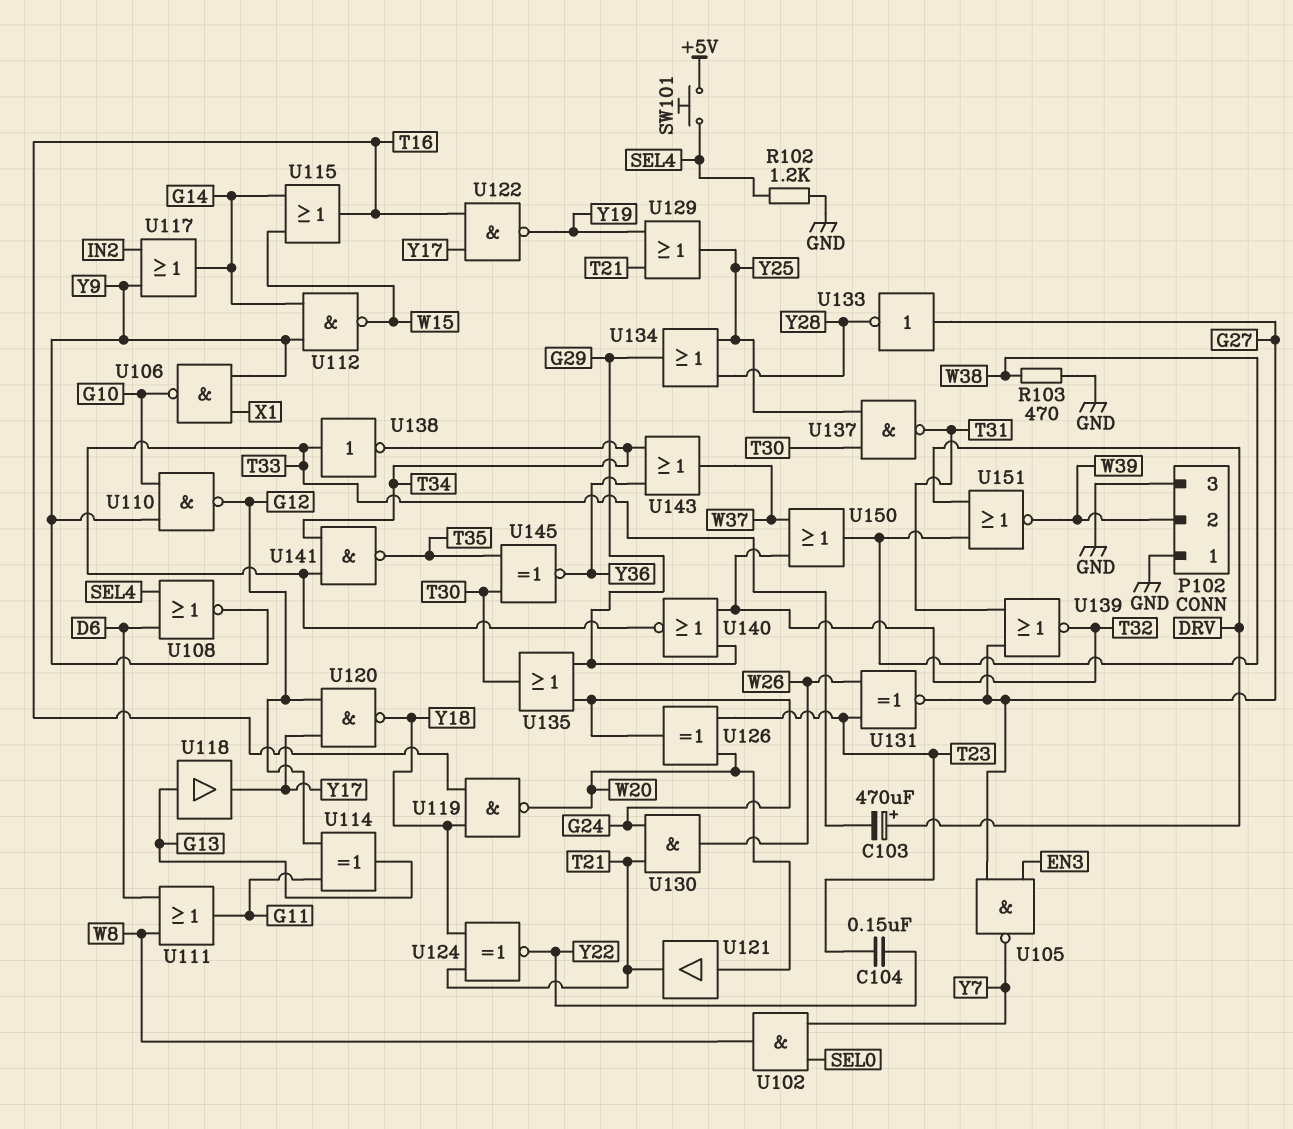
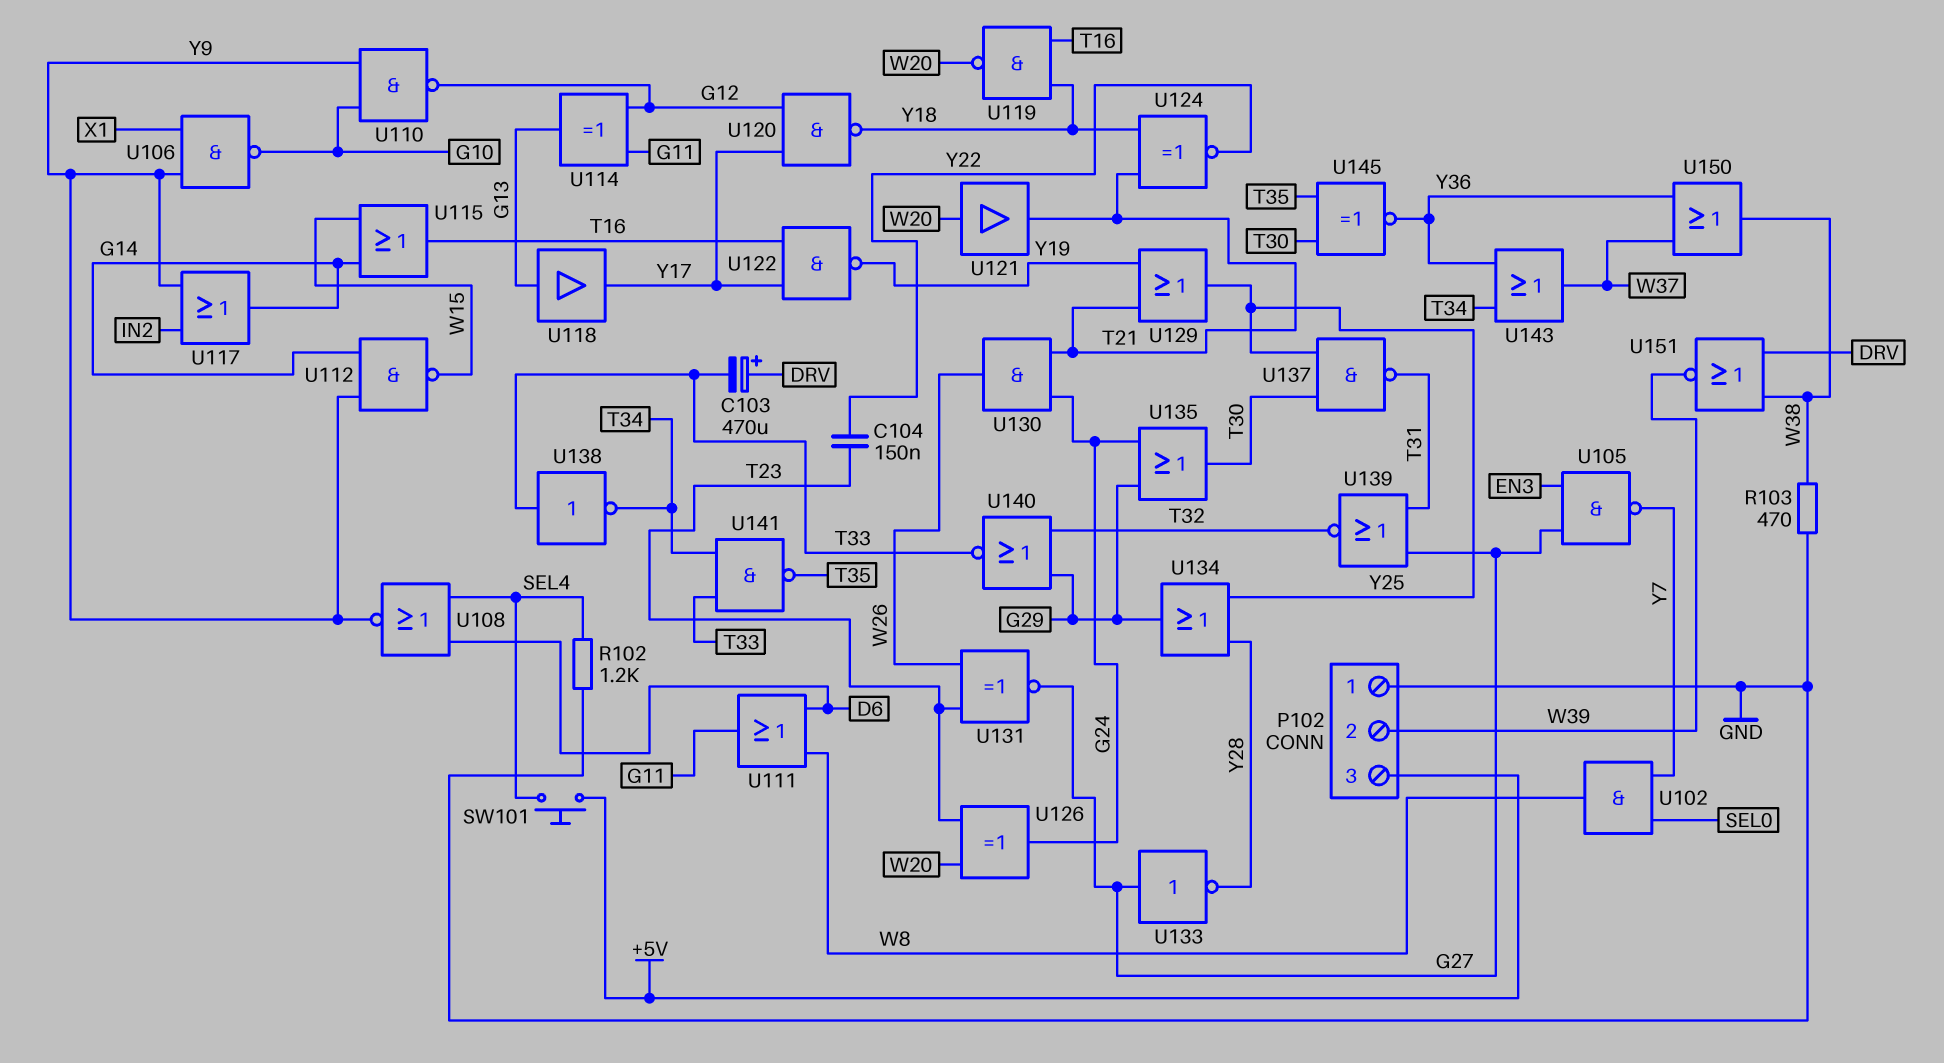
P102 pin 3: GND -> +5V
U150: OR (in T32, in W37, out W38) -> OR (in W37, in Y36, out W38)

